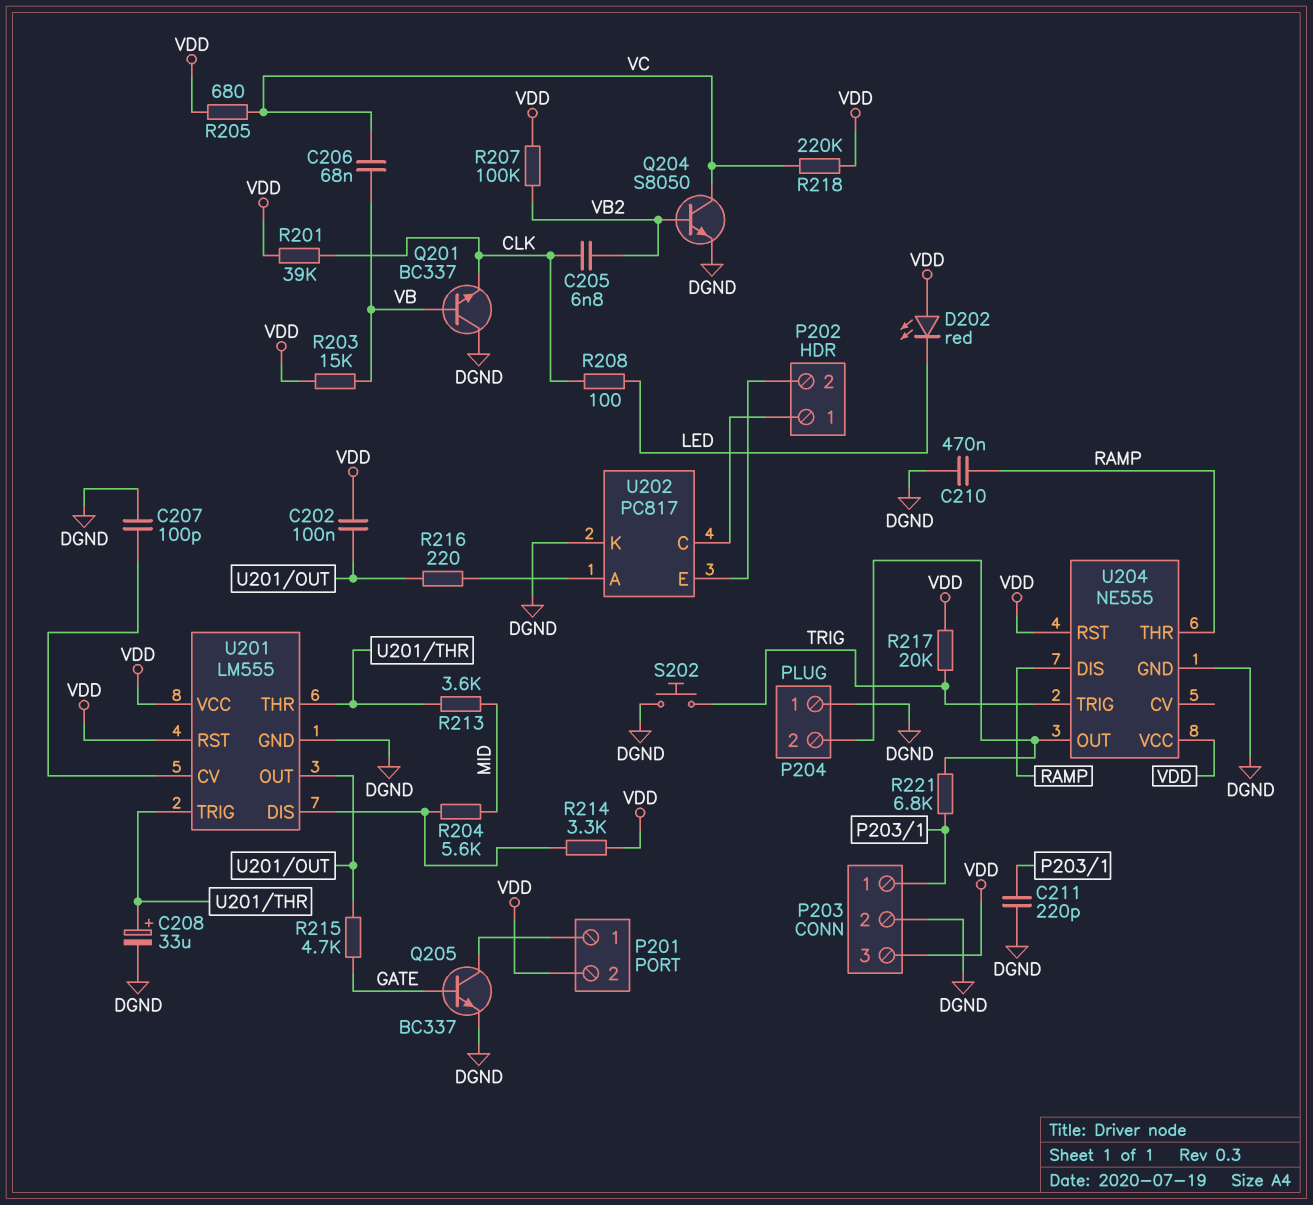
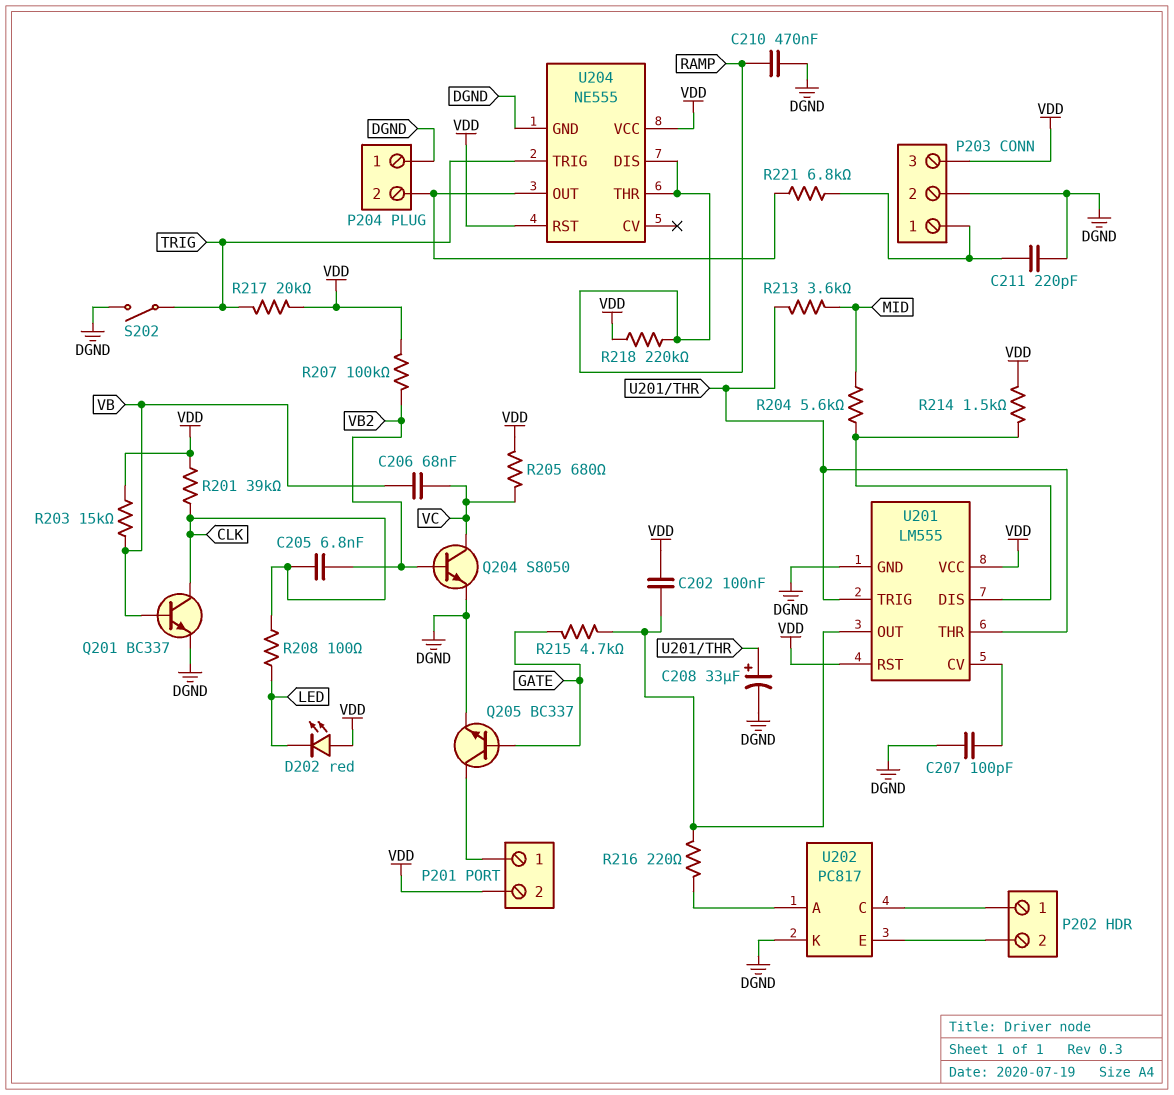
Q201: NPN BC337 (B VB, C DGND, E CLK) -> NPN BC337 (B VB, C CLK, E DGND)
R214: 3.3k (U201/DIS, VDD) -> 1.5k (U201/DIS, VDD)
R218: 220k (VC, VDD) -> 220k (RAMP, VDD)
S202: button (DGND, TRIG) -> switch (DGND, TRIG)

